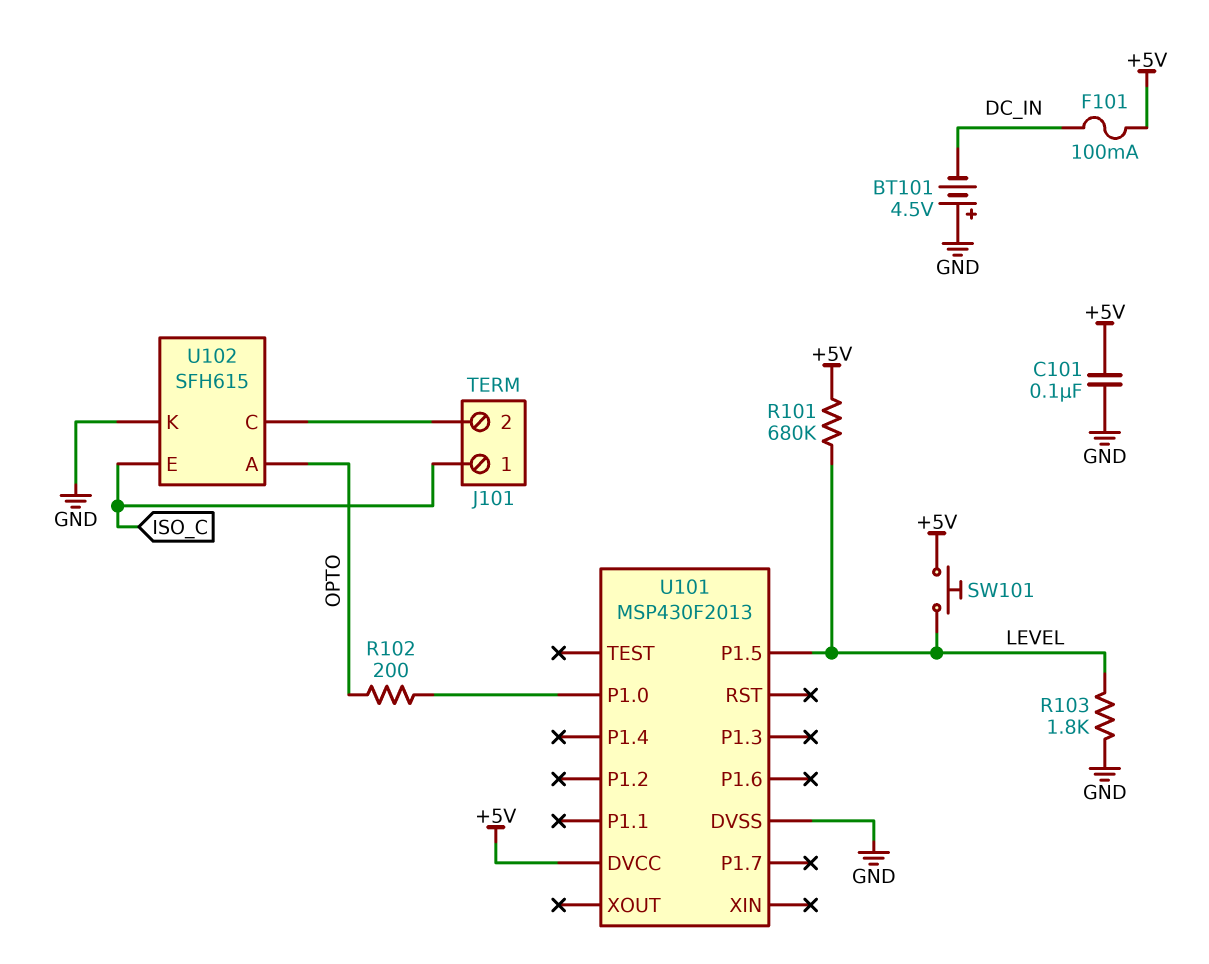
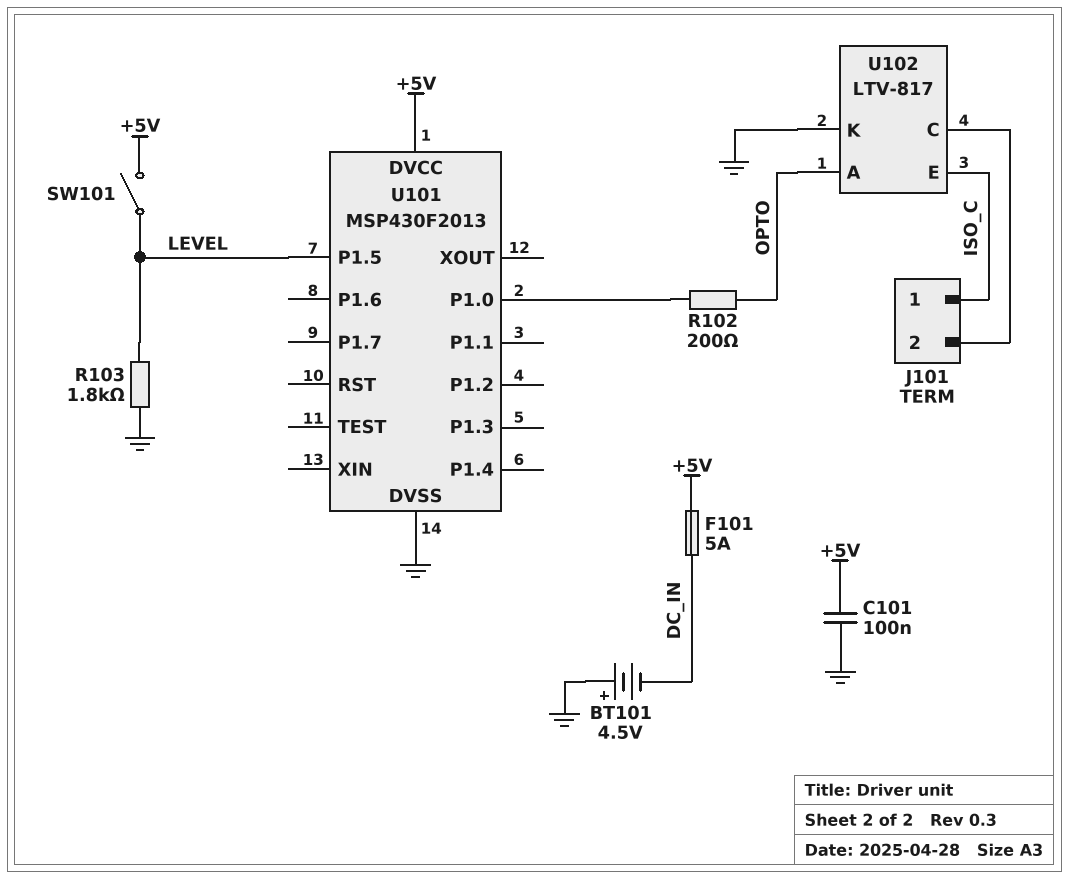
F101: 100mA (+5V, DC_IN) -> 5A (+5V, DC_IN)
R101: 680k (+5V, LEVEL) -> none
SW101: button (+5V, LEVEL) -> switch (+5V, LEVEL)
U102: SFH615 -> LTV-817

